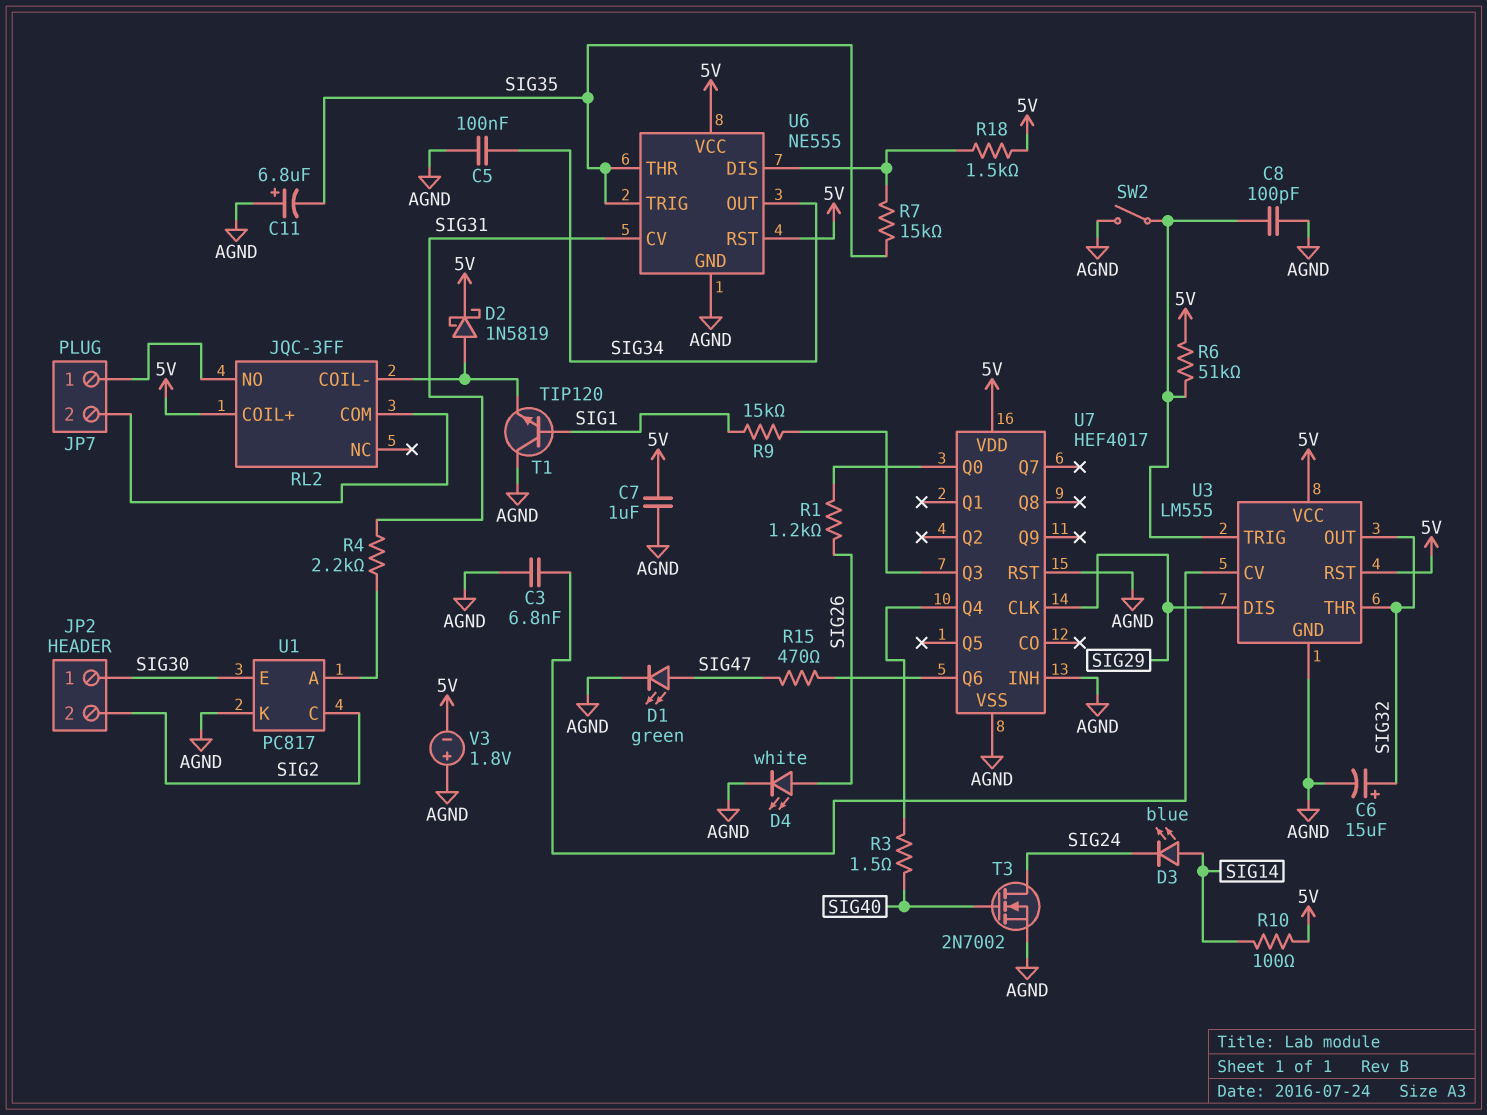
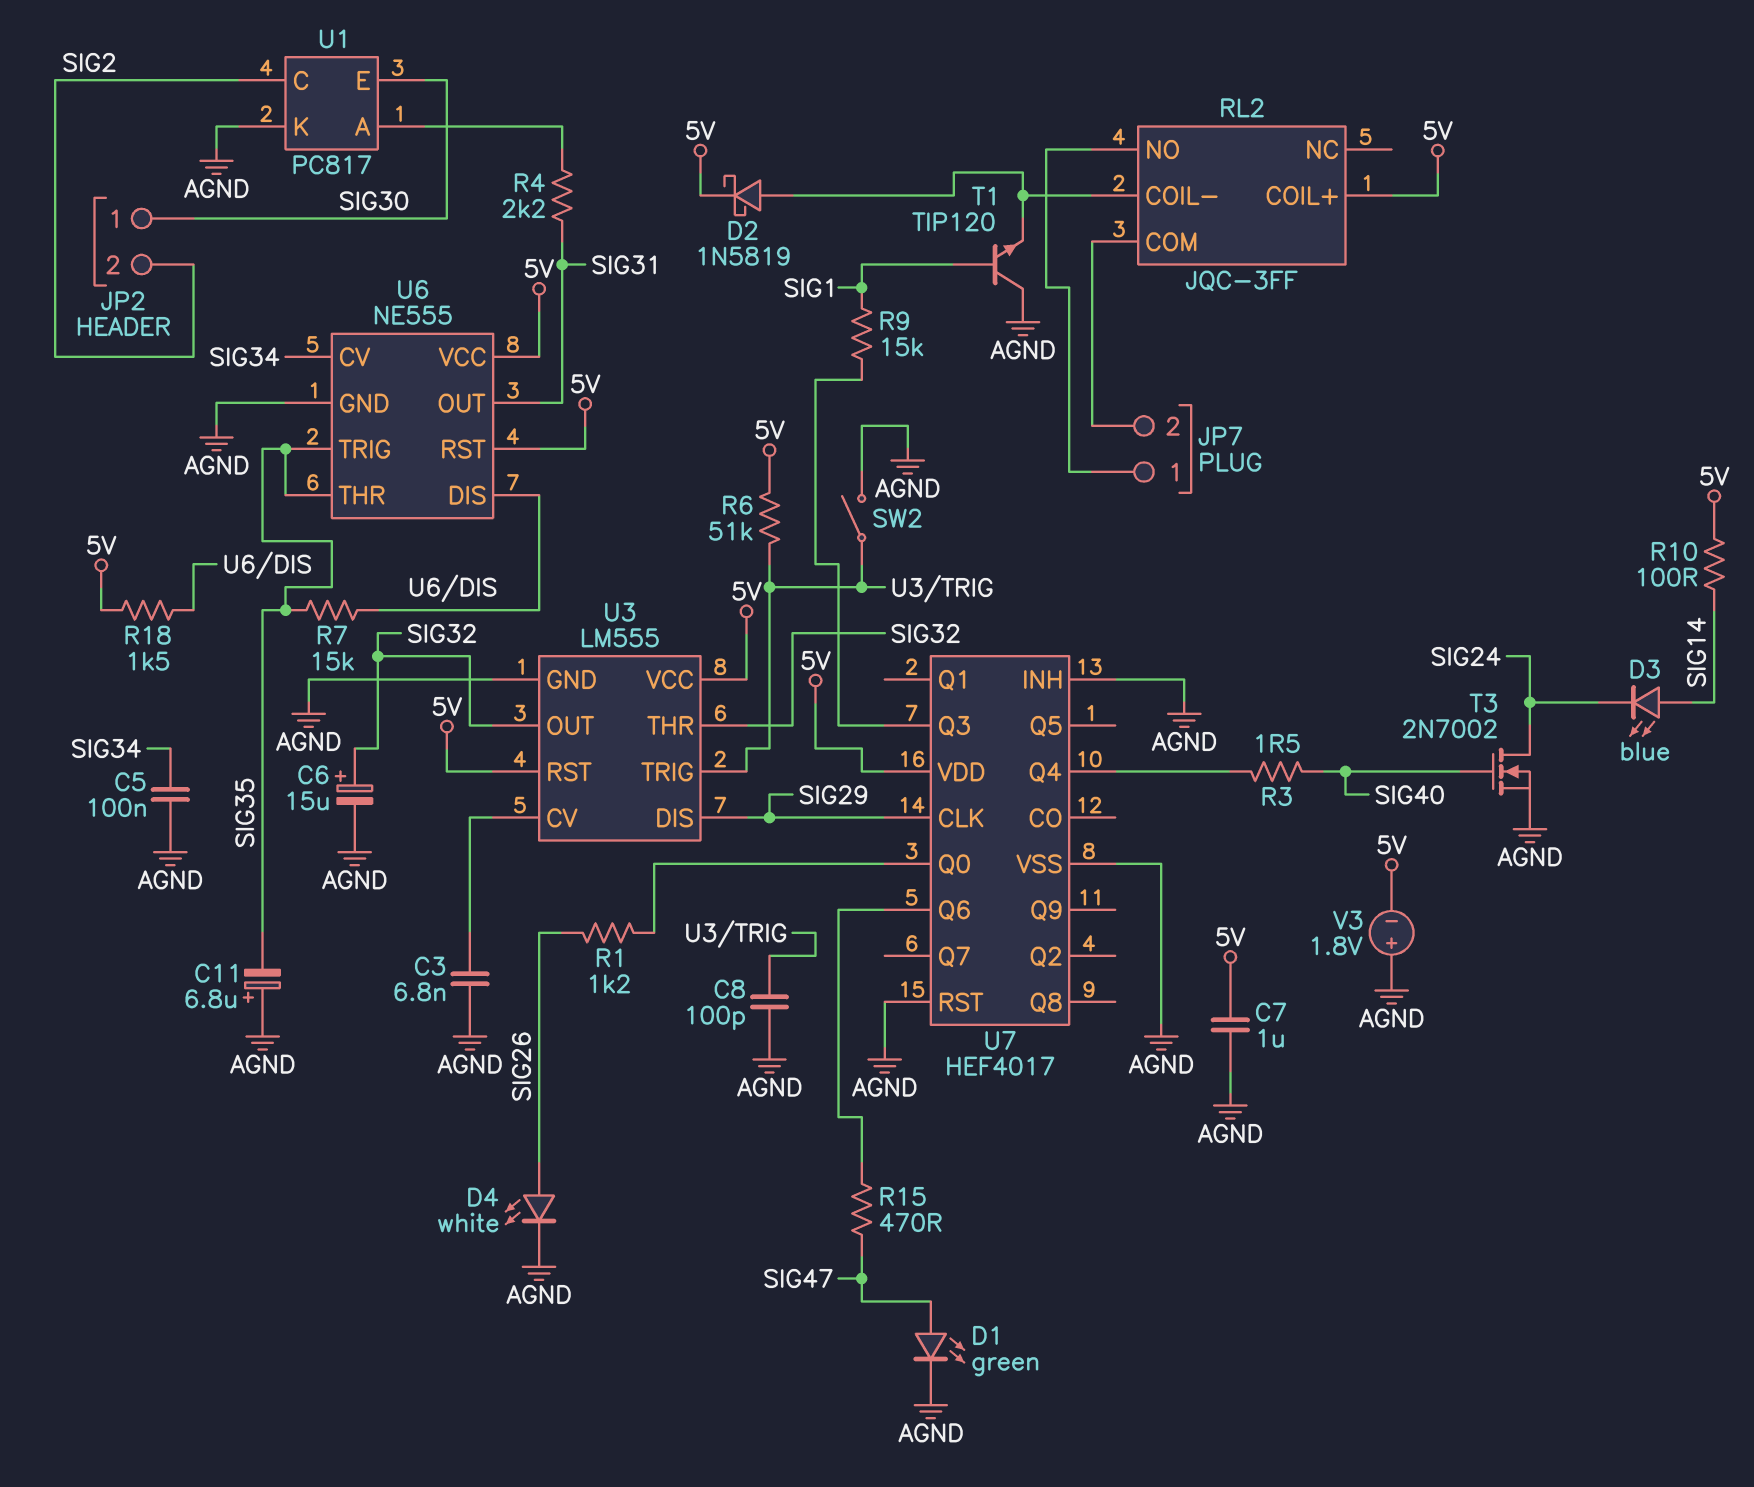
U6 pin CV: SIG31 -> SIG34
U6 pin OUT: SIG34 -> SIG31

